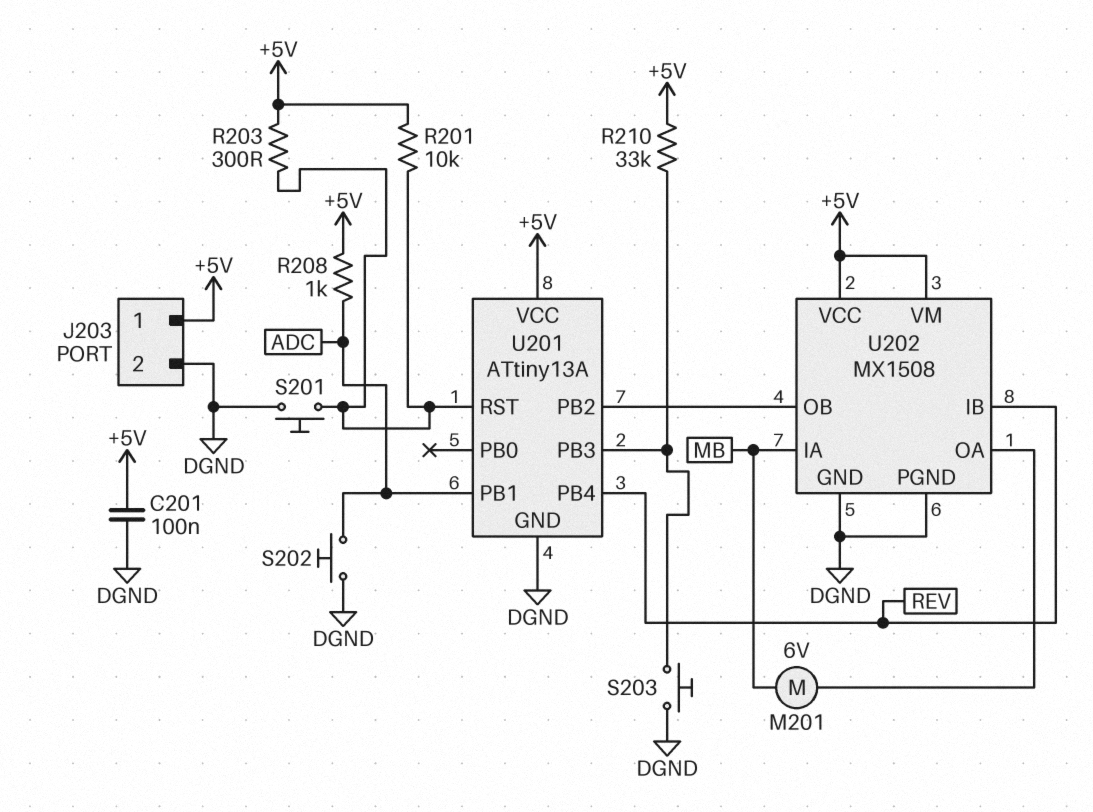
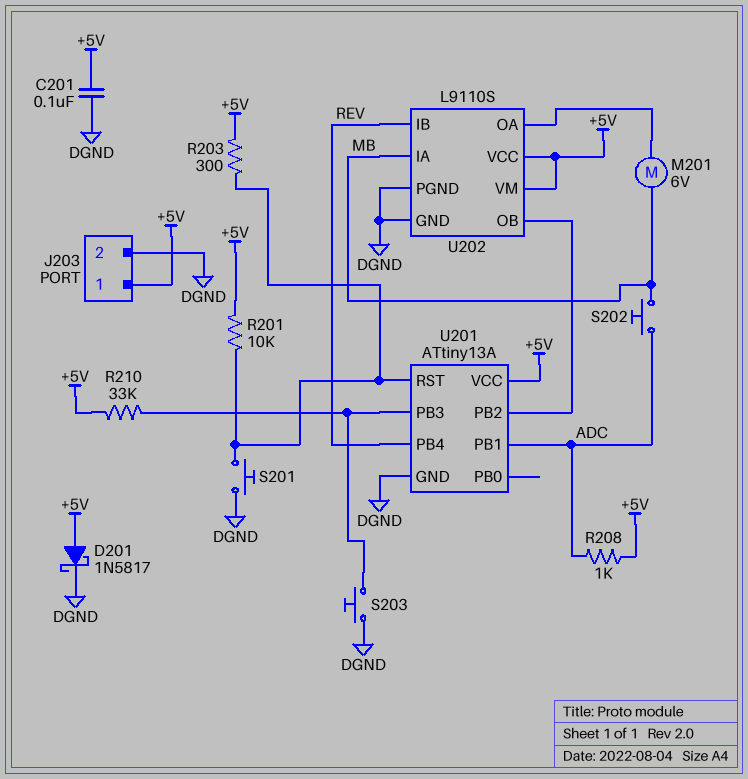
D201: none -> schottky 1N5817 (A +5V, K DGND)
S202: button (ADC, DGND) -> button (ADC, MB)
U202: MX1508 -> L9110S

